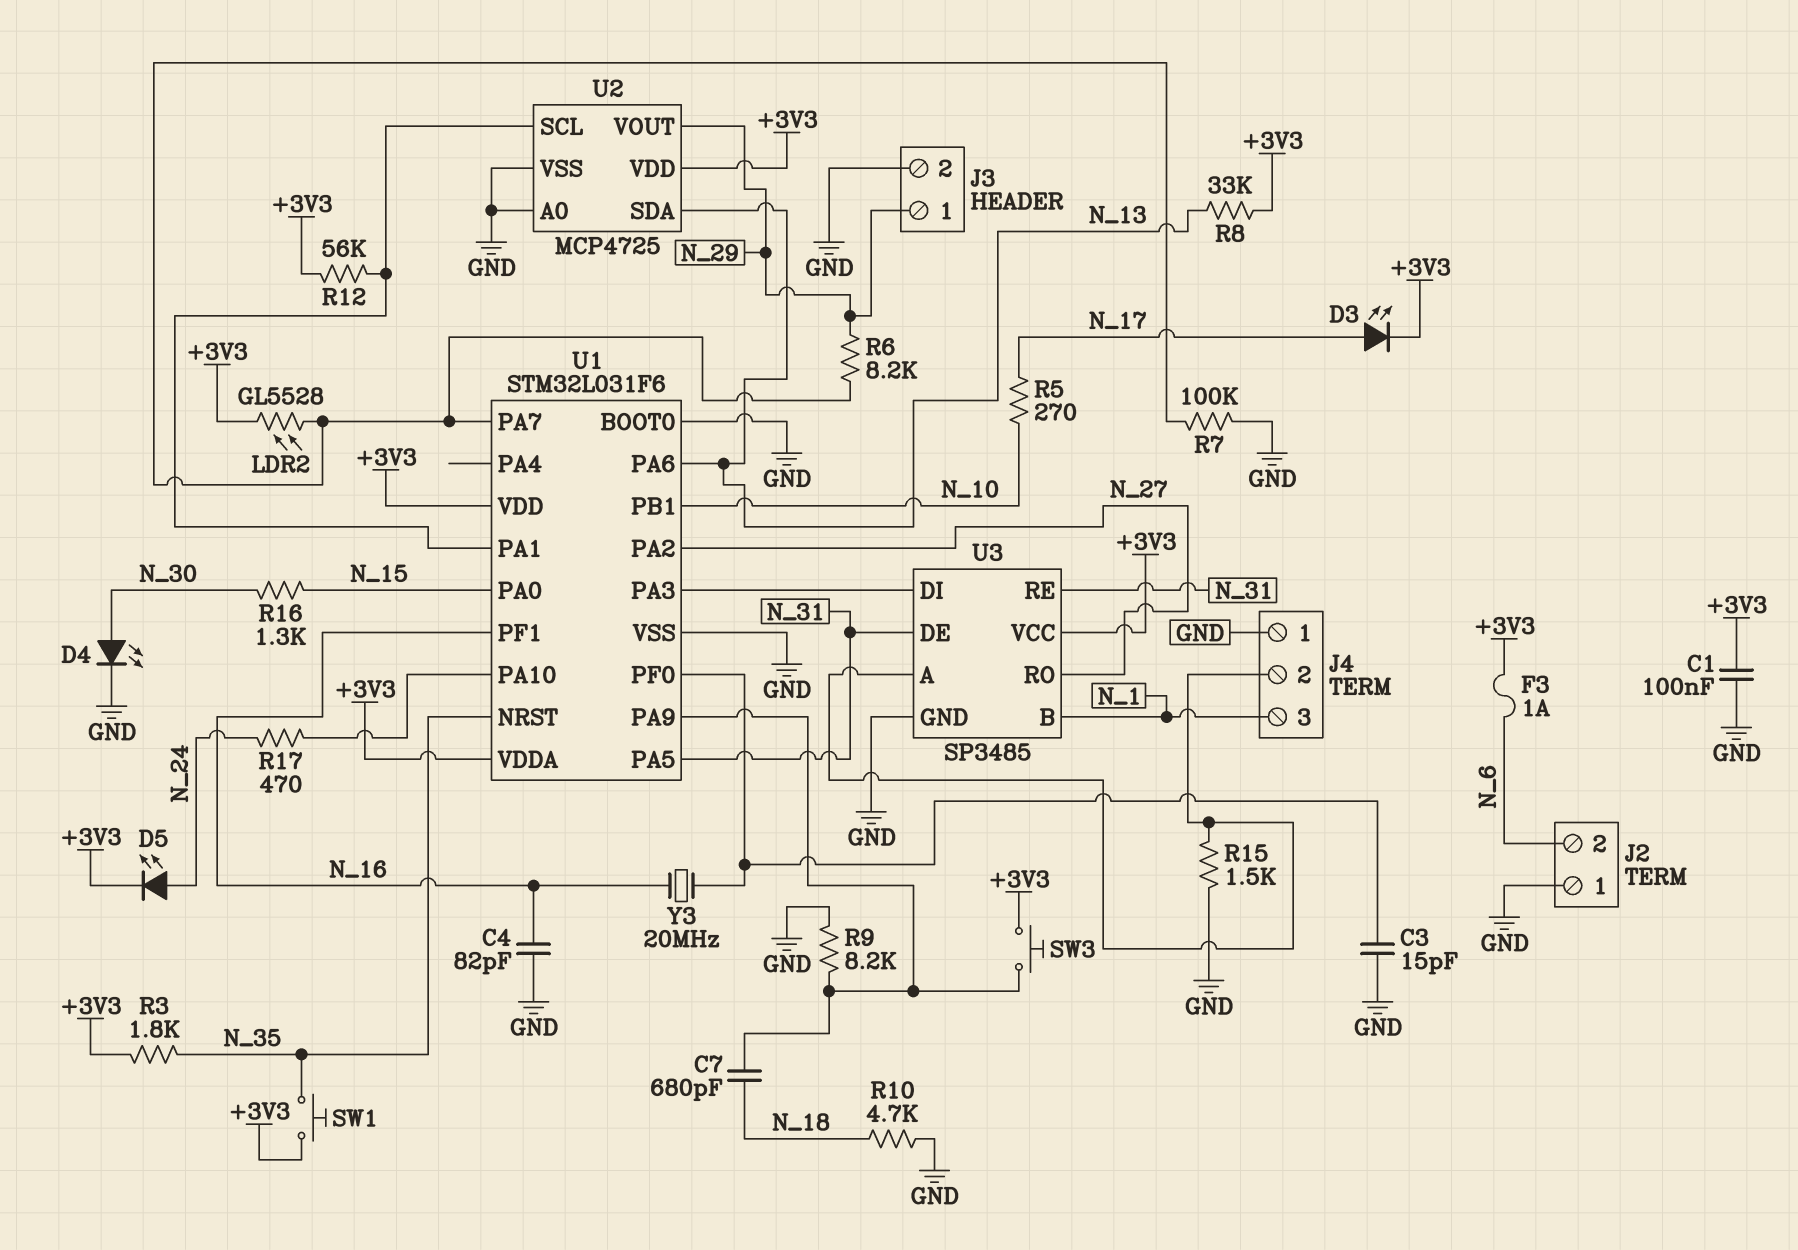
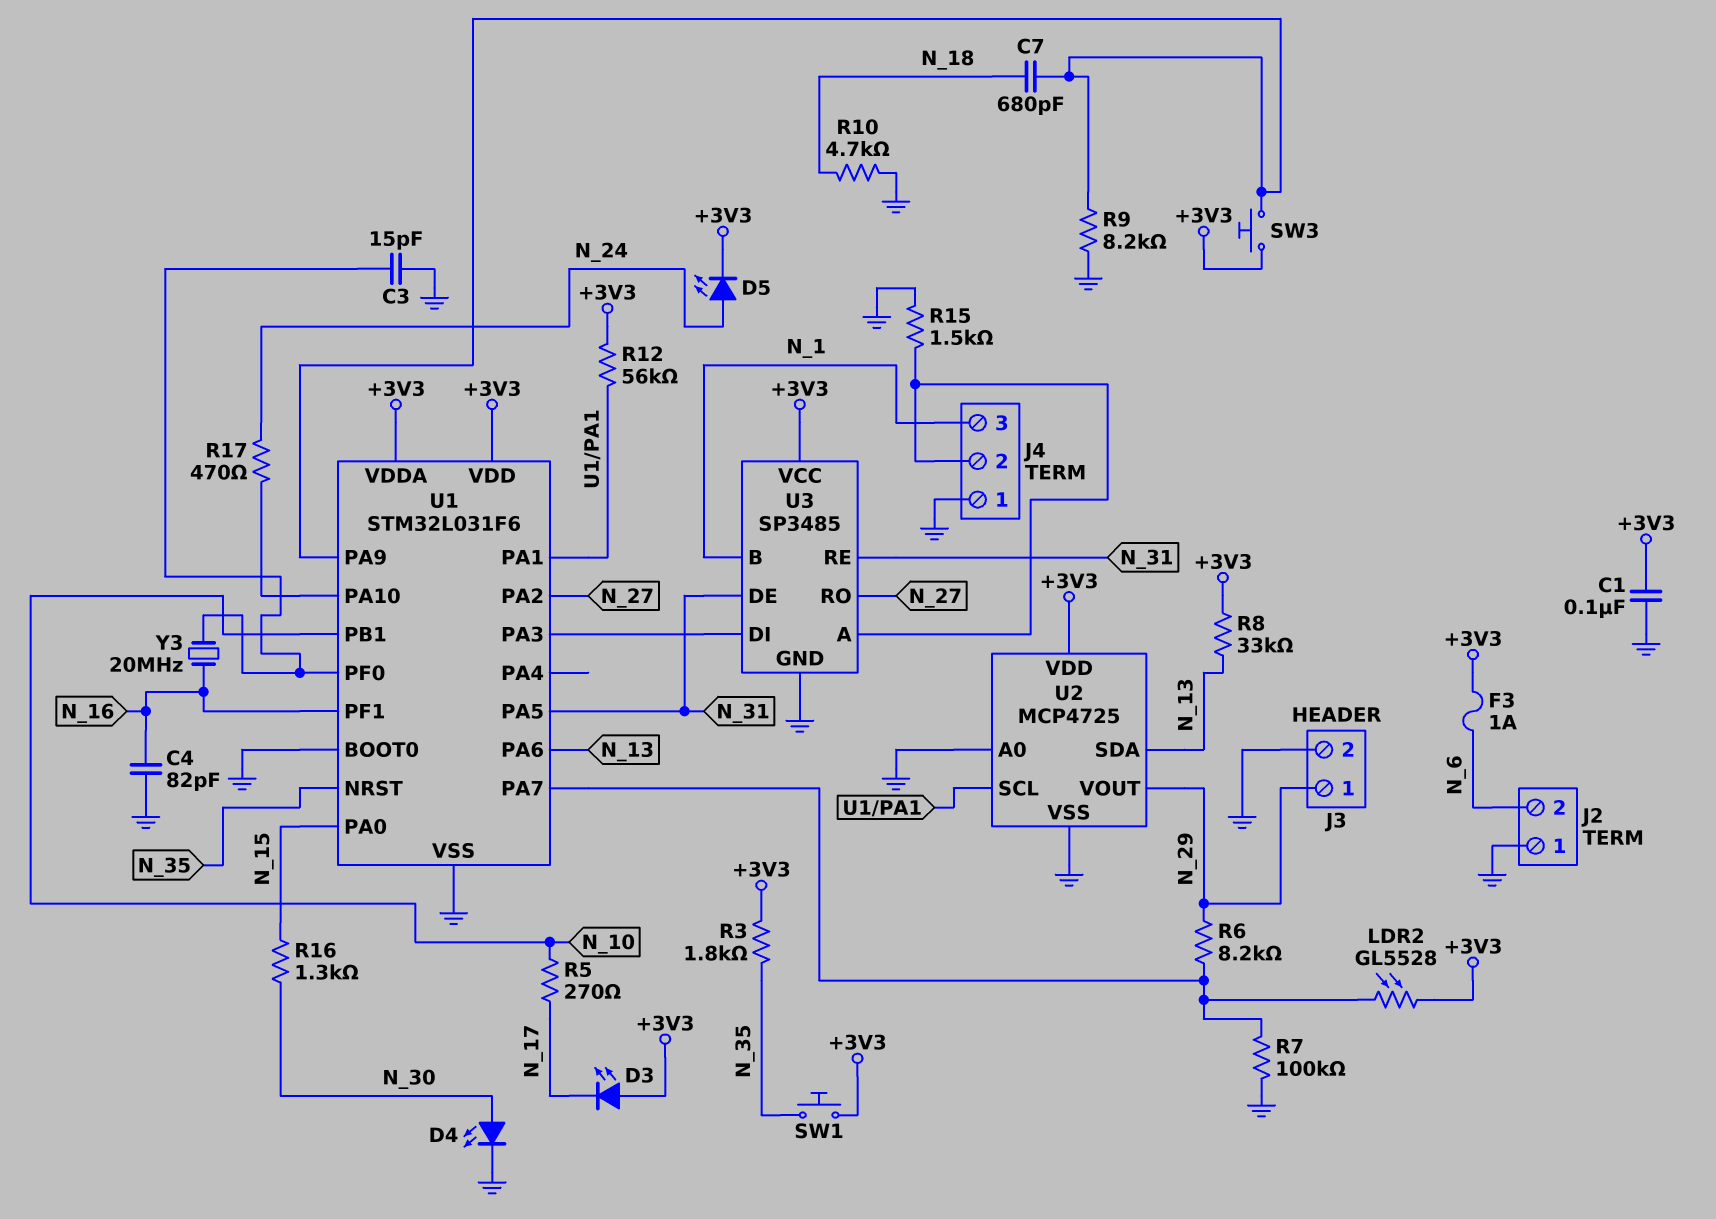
D3: LED (A N_17, K +3V3) -> LED (A +3V3, K N_17)

